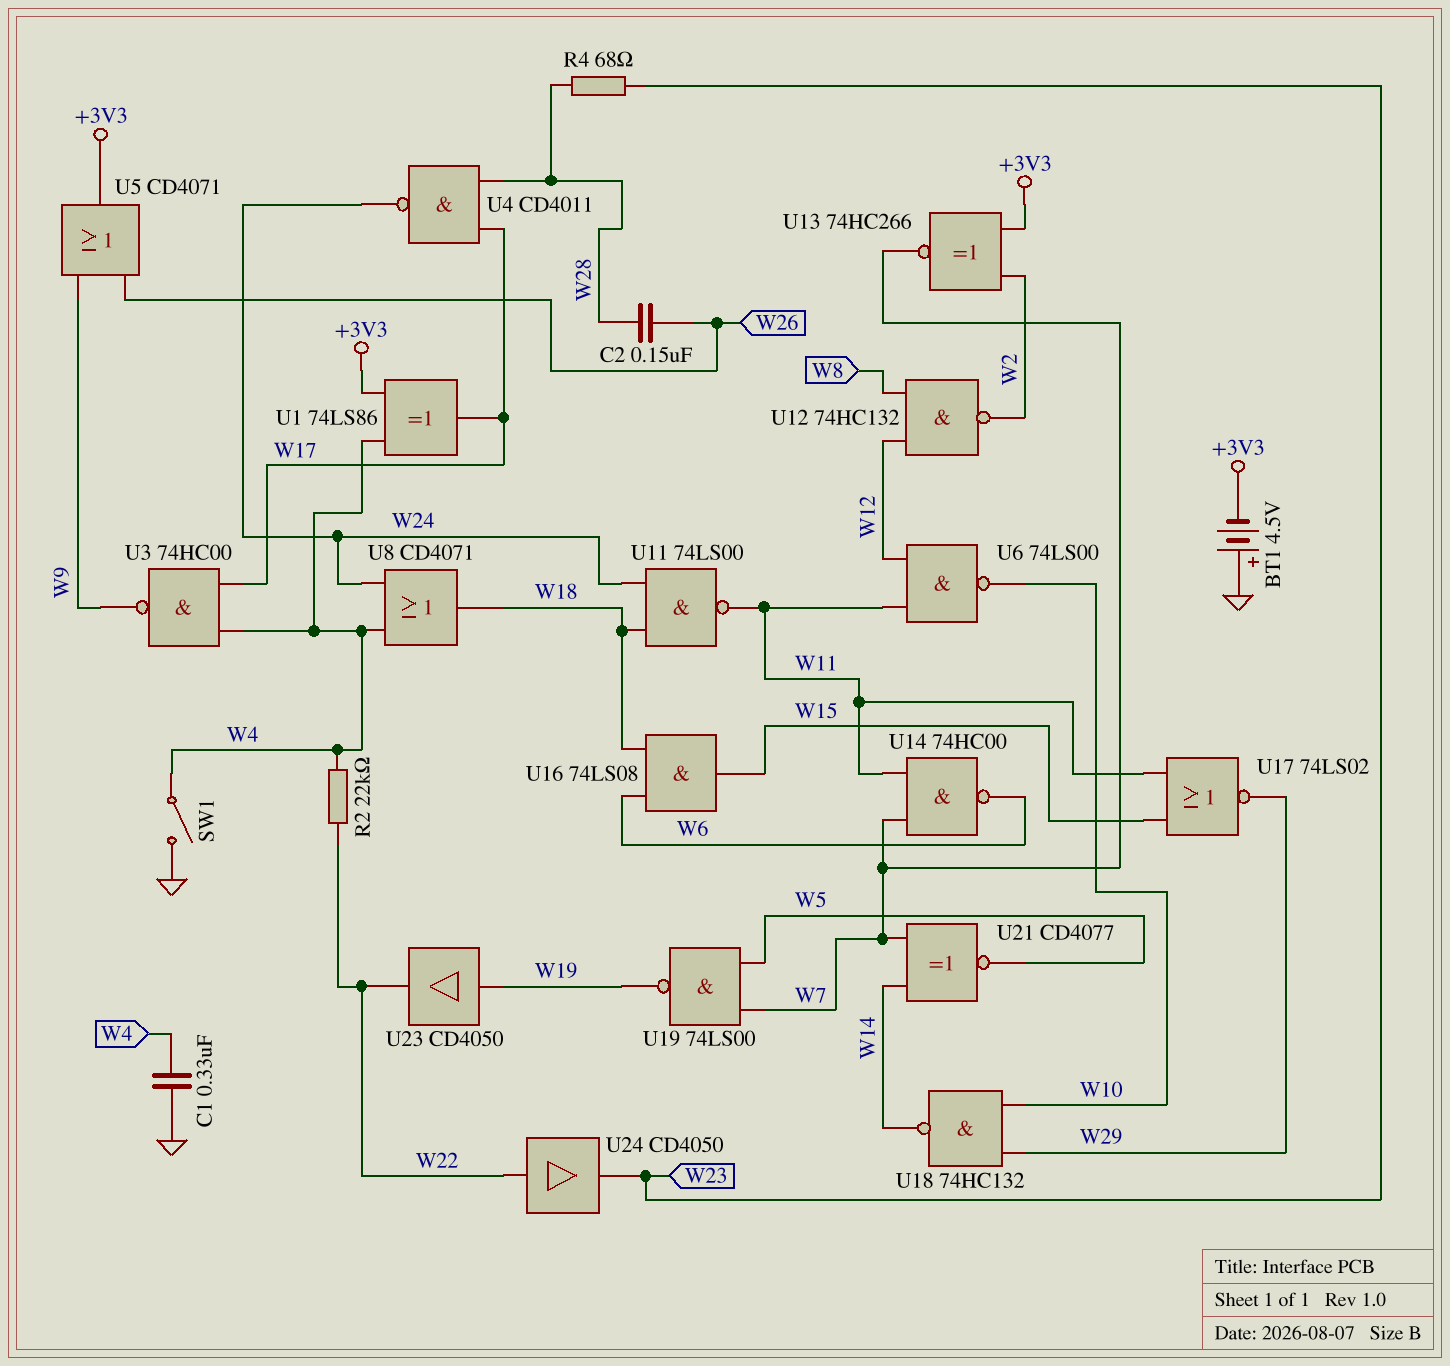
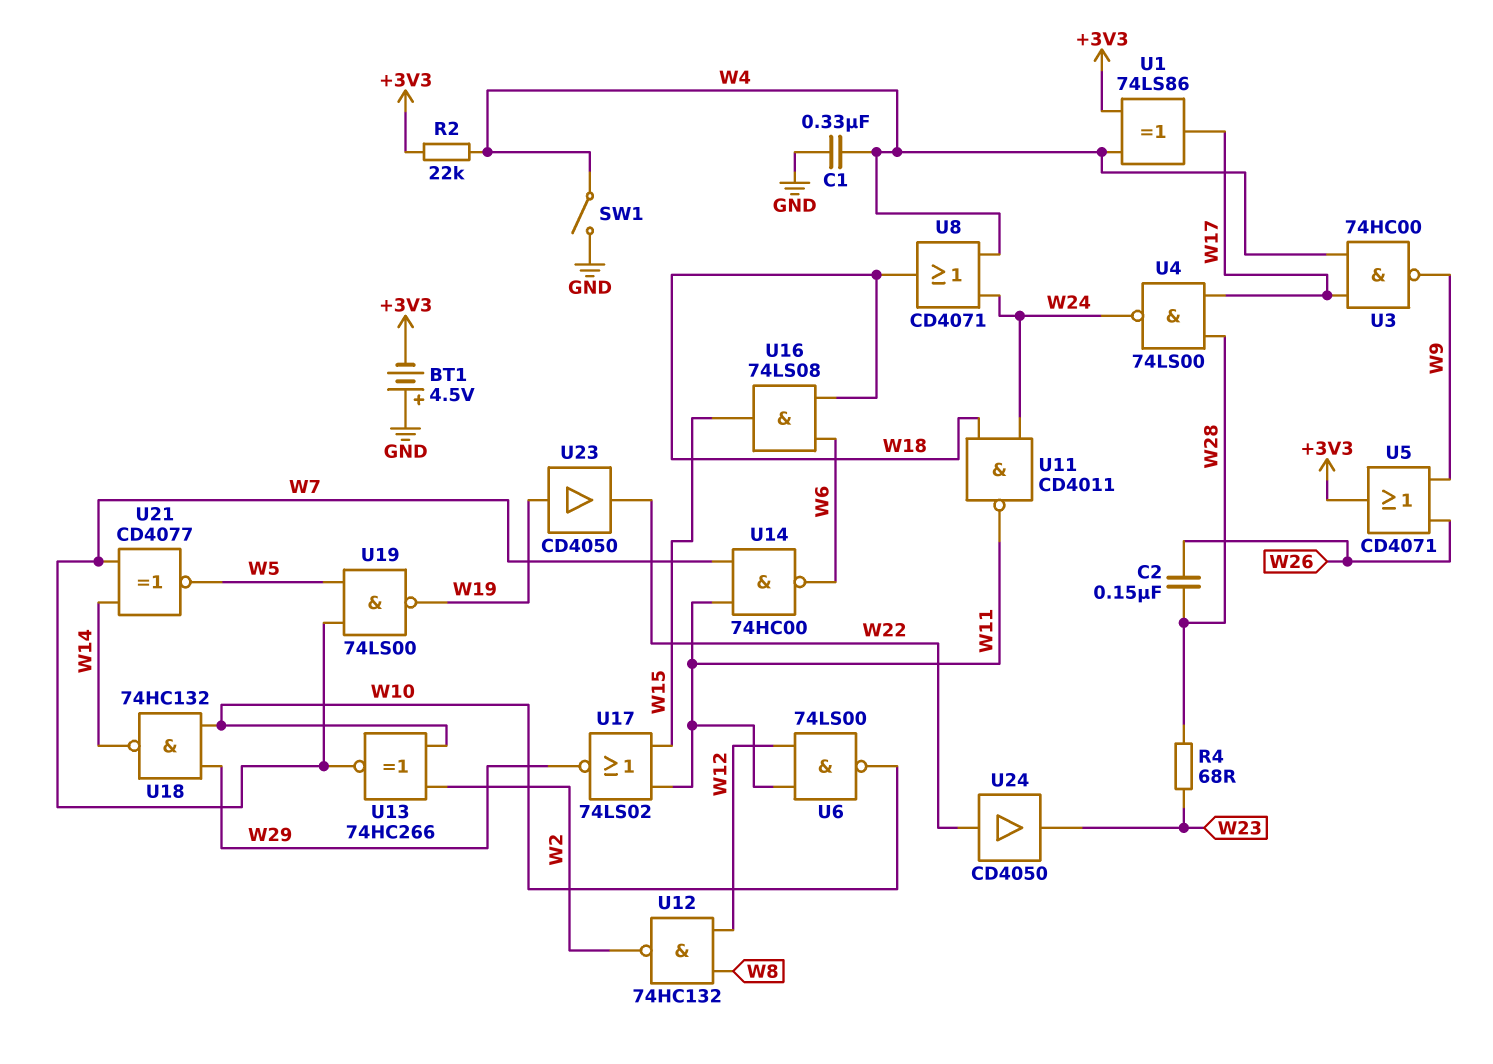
R2: 22k (W4, W22) -> 22k (+3V3, W4)
U4: NAND CD4011 (in W17, in W28, out W24) -> NAND 74LS00 (in W17, in W28, out W24)
U11: NAND 74LS00 (in W18, in W24, out W11) -> NAND CD4011 (in W18, in W24, out W11)
U13: XNOR 74HC266 (in +3V3, in W2, out W7) -> XNOR 74HC266 (in W2, in W10, out W7)

